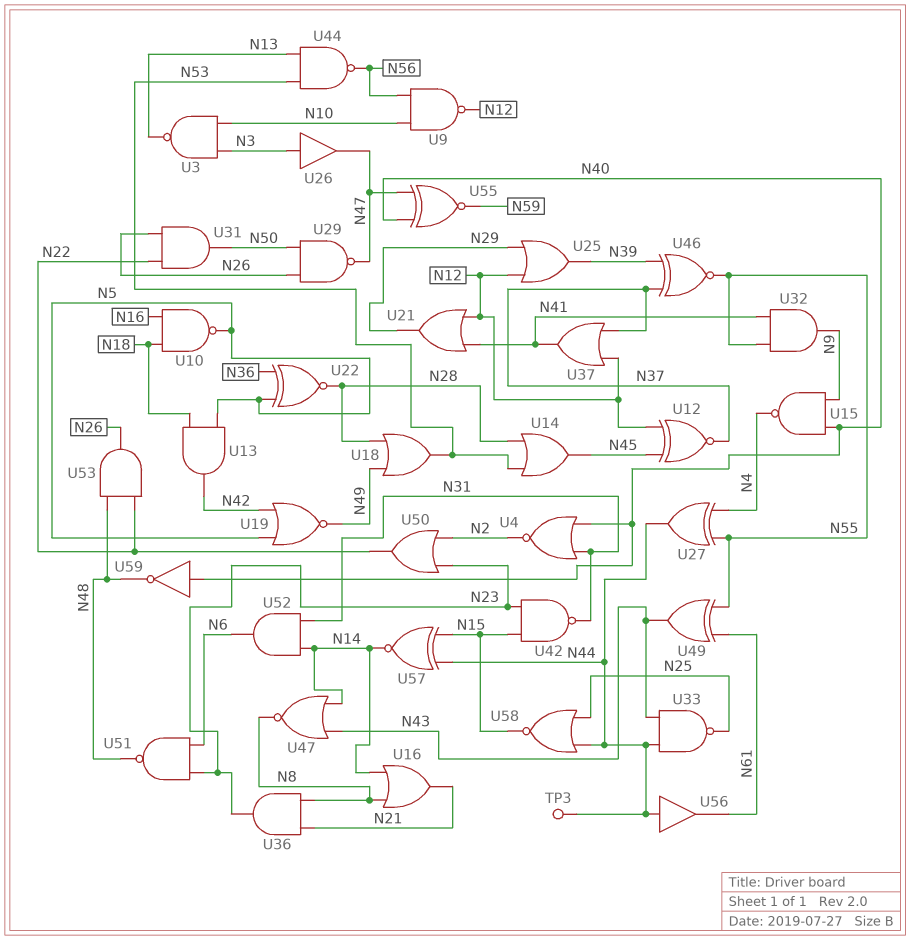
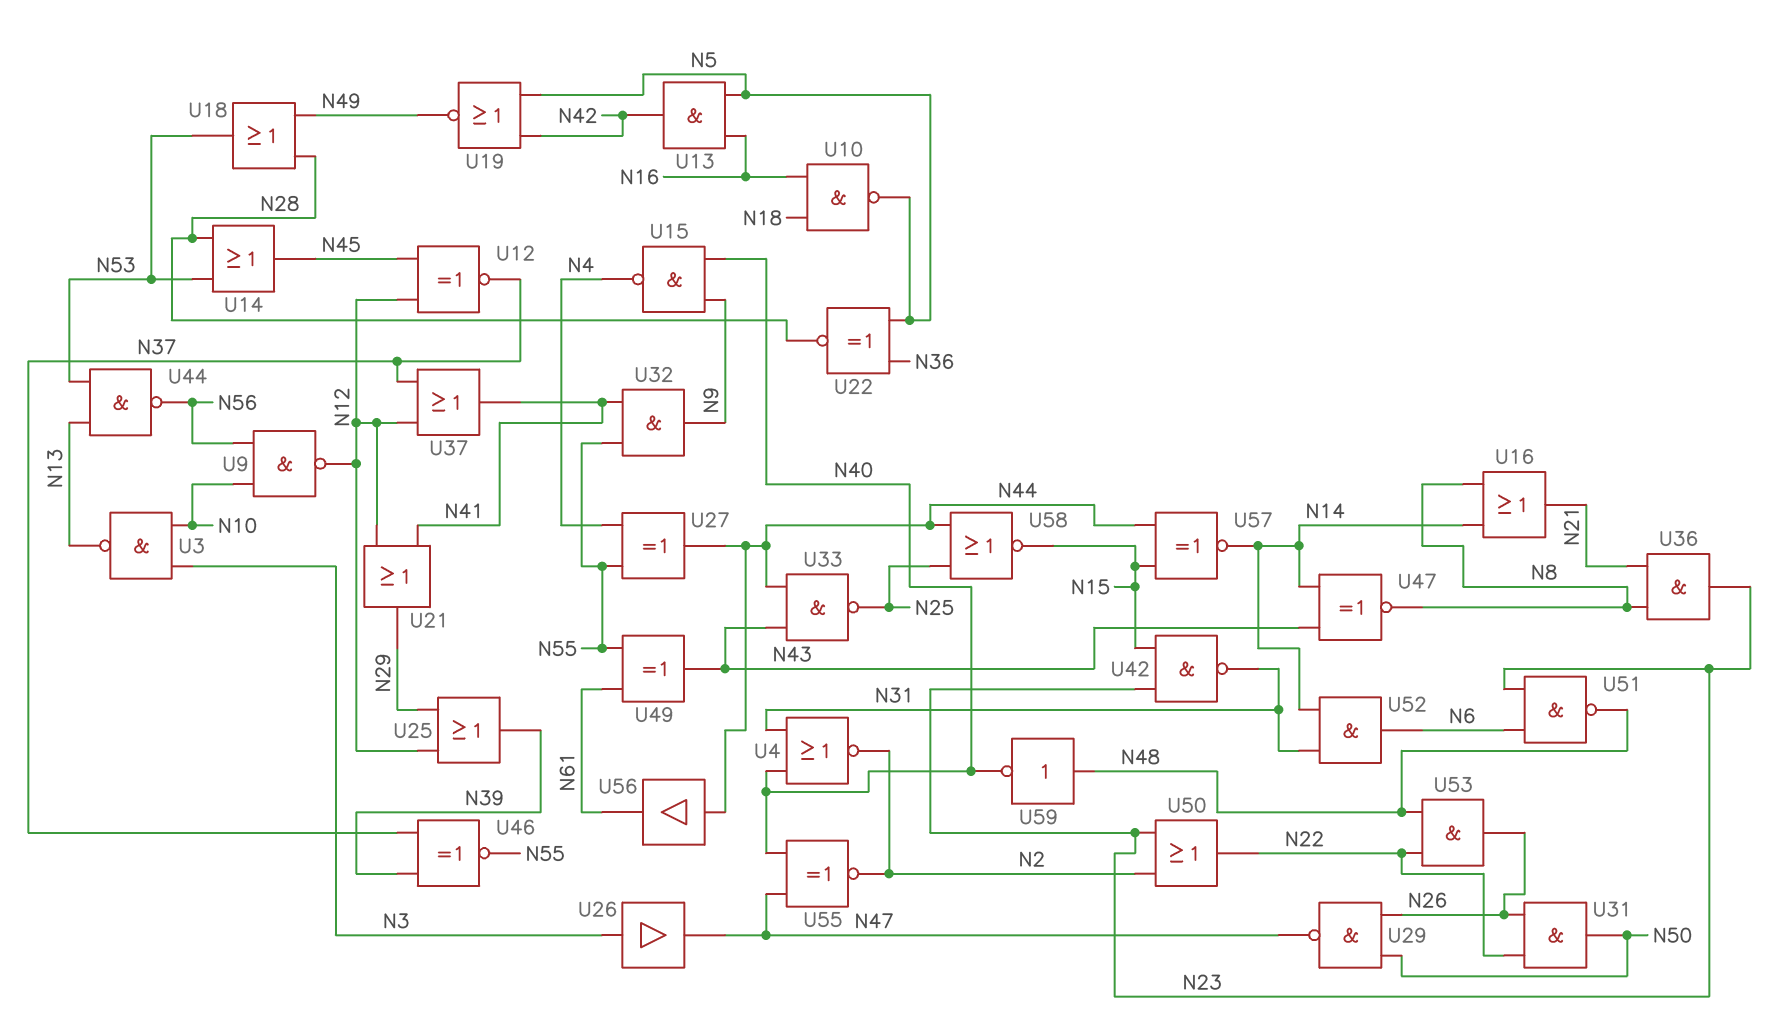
TP3: test point (N44) -> none
U13: AND (in N5, in N18, out N42) -> AND (in N5, in N16, out N42)
U47: NOR (in N14, in N43, out N8) -> XNOR (in N14, in N43, out N8)
U55: XNOR (in N40, in N47, out N59) -> XNOR (in N40, in N47, out N2)
U59: NOT (in N40, out N48) -> NOT (in N48, out N40)

